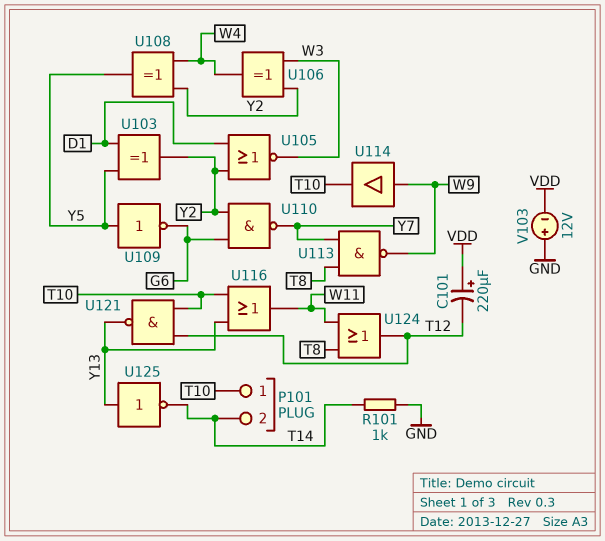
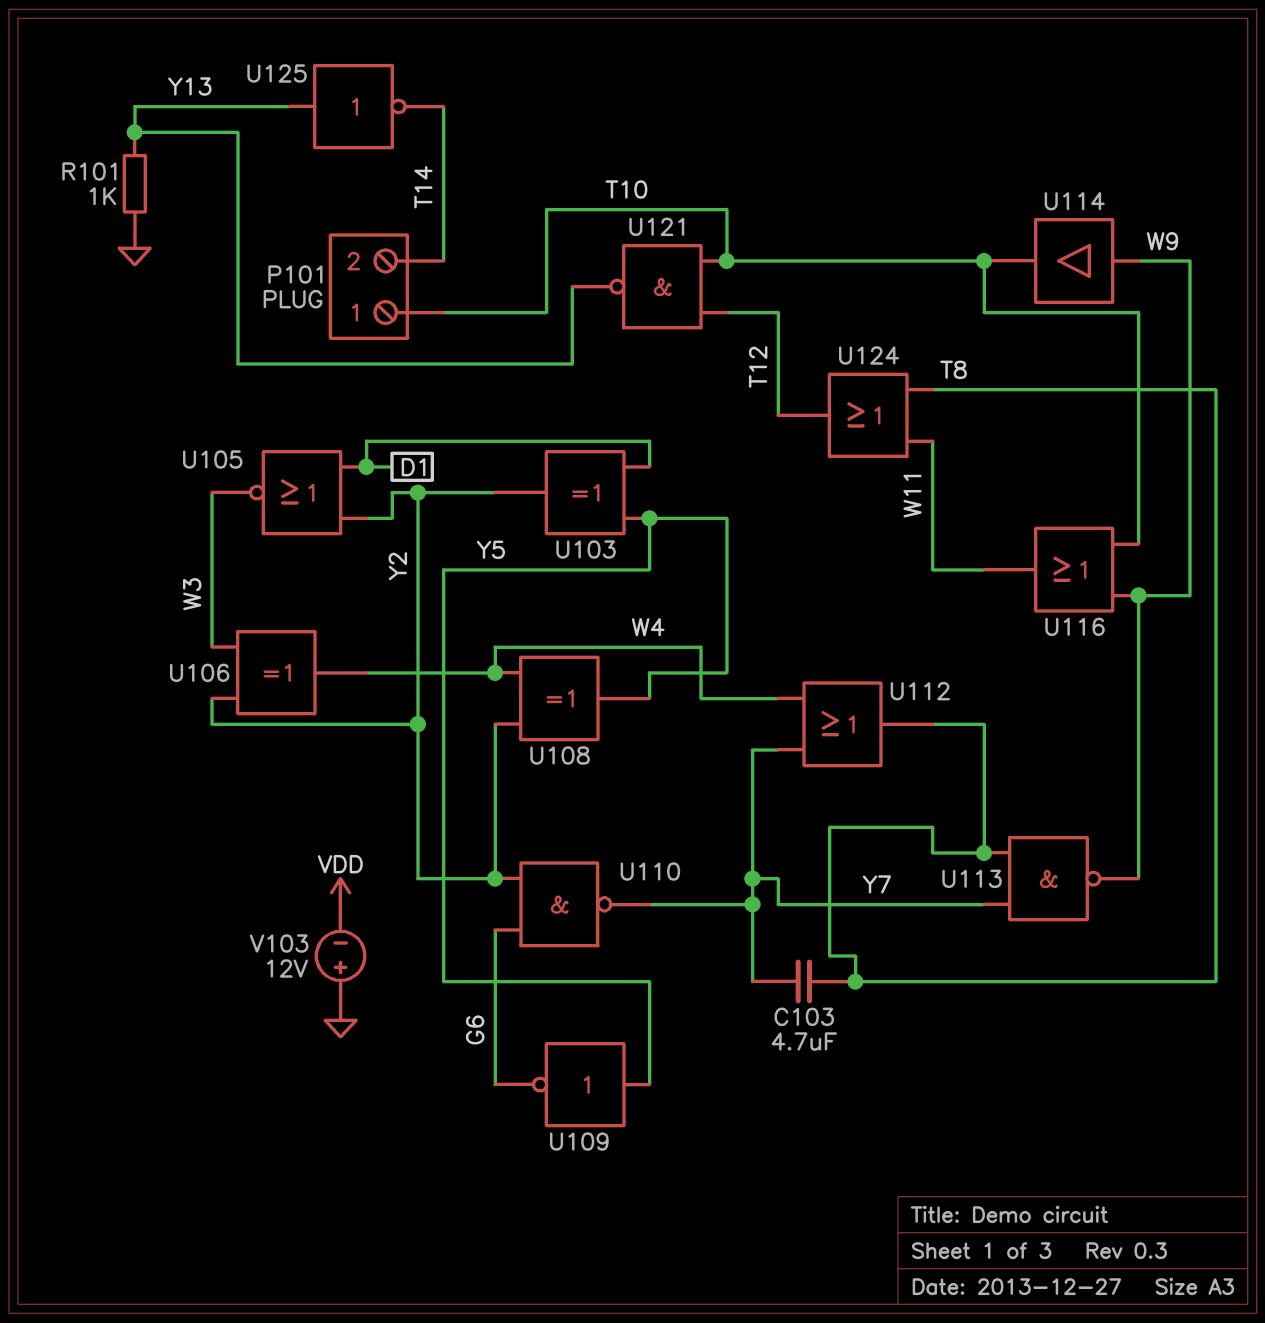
C101: 220uF (plus VDD, minus T12) -> none
C103: none -> 4.7uF (T8, Y7)
R101: 1k (GND, T14) -> 1k (GND, Y13)
U112: none -> OR (in W4, in Y7, out T8)
U116: OR (in T10, in Y13, out W11) -> OR (in T10, in W9, out W11)

